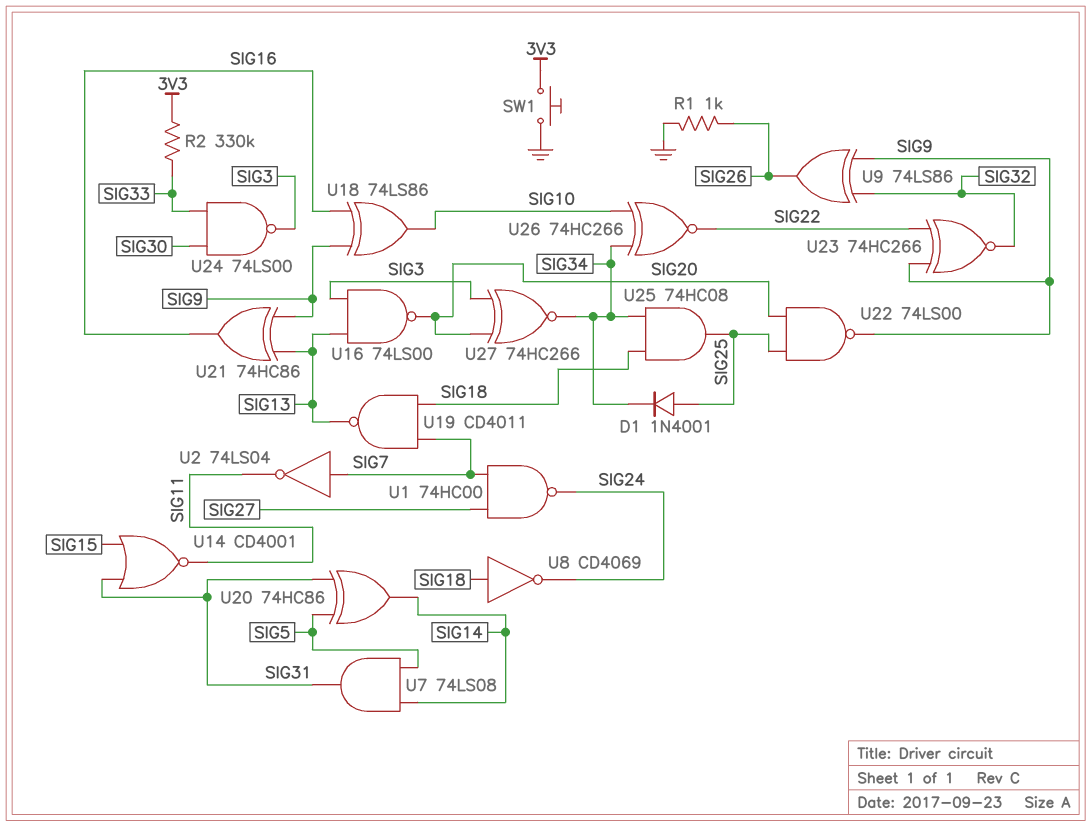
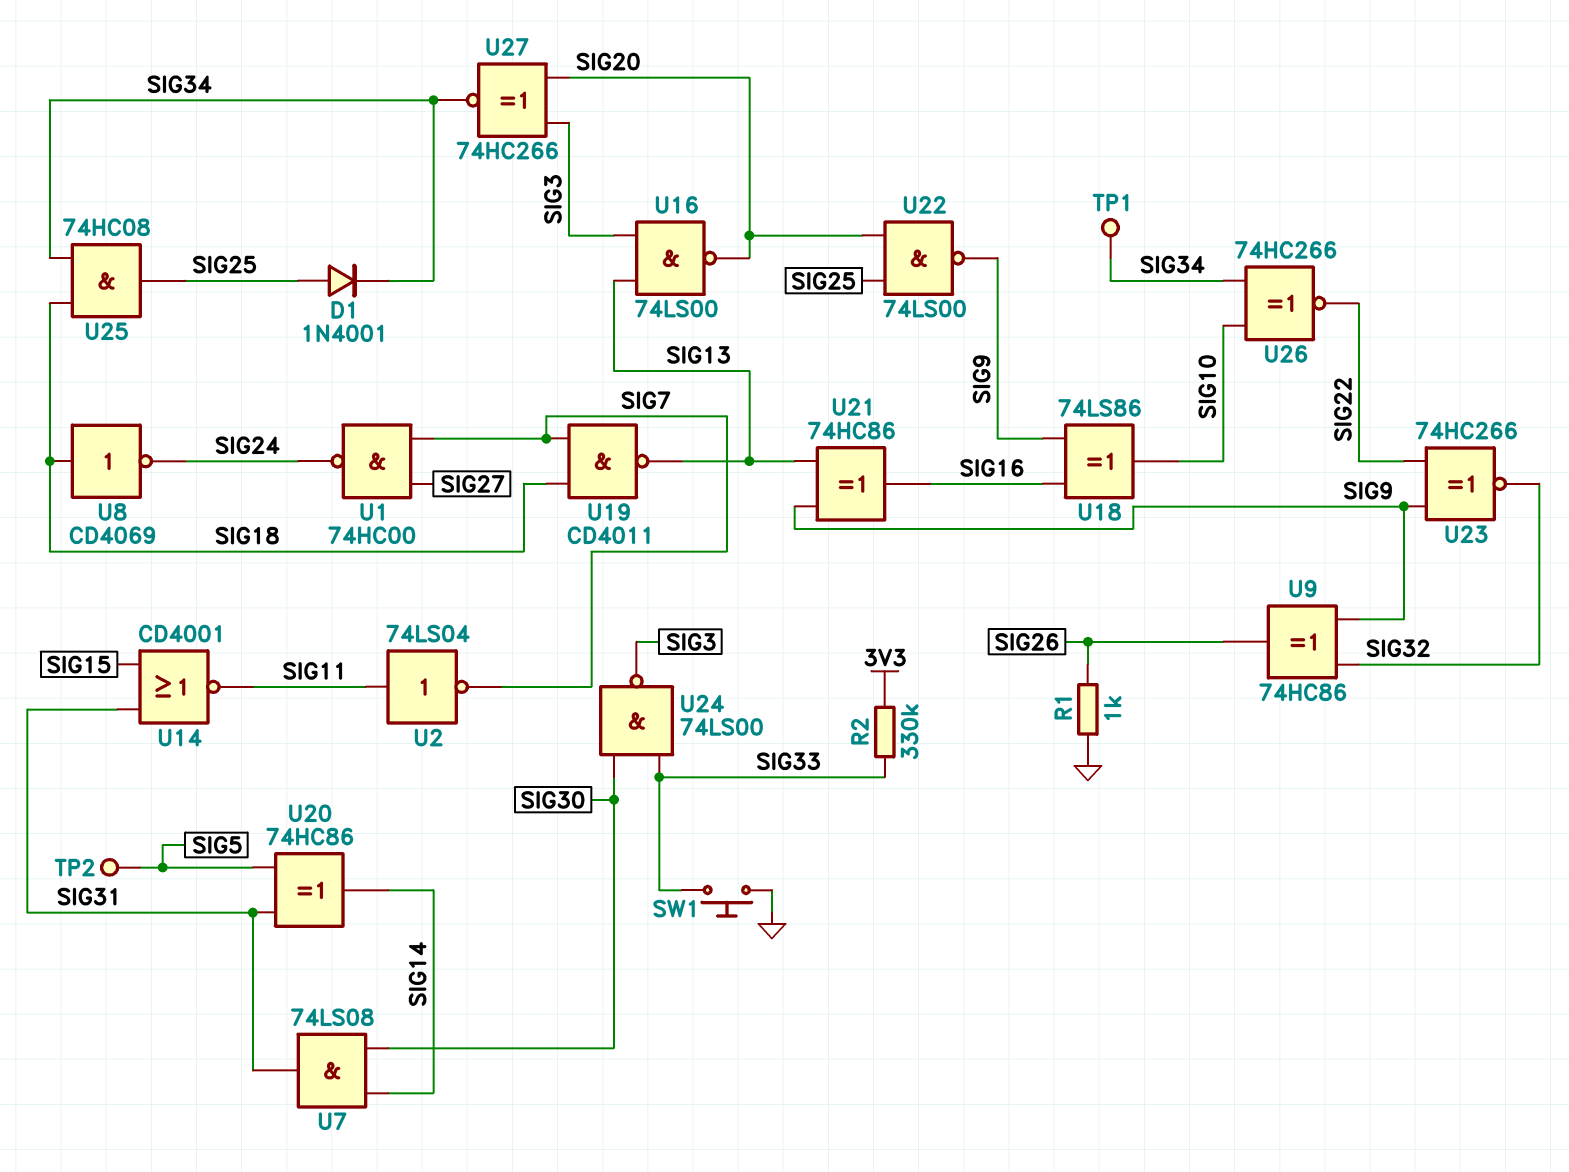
SW1: button (3V3, GND) -> button (GND, SIG33)
TP1: none -> test point (SIG34)
TP2: none -> test point (SIG5)
U2: NOT 74LS04 (in SIG7, out SIG11) -> NOT 74LS04 (in SIG11, out SIG7)
U7: AND 74LS08 (in SIG5, in SIG14, out SIG31) -> AND 74LS08 (in SIG14, in SIG30, out SIG31)
U9: XOR 74LS86 (in SIG9, in SIG32, out SIG26) -> XOR 74HC86 (in SIG9, in SIG32, out SIG26)

